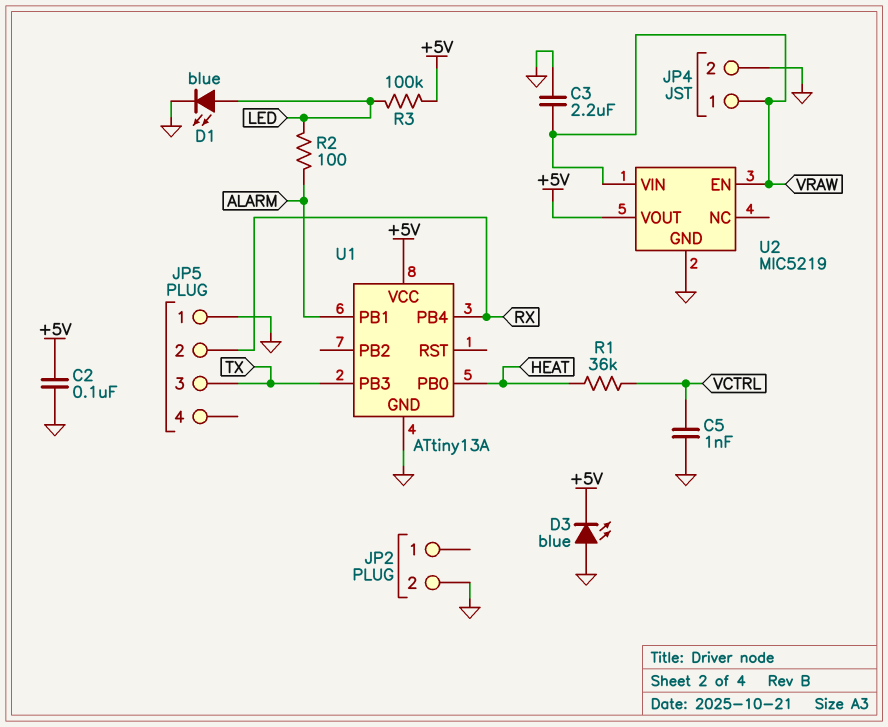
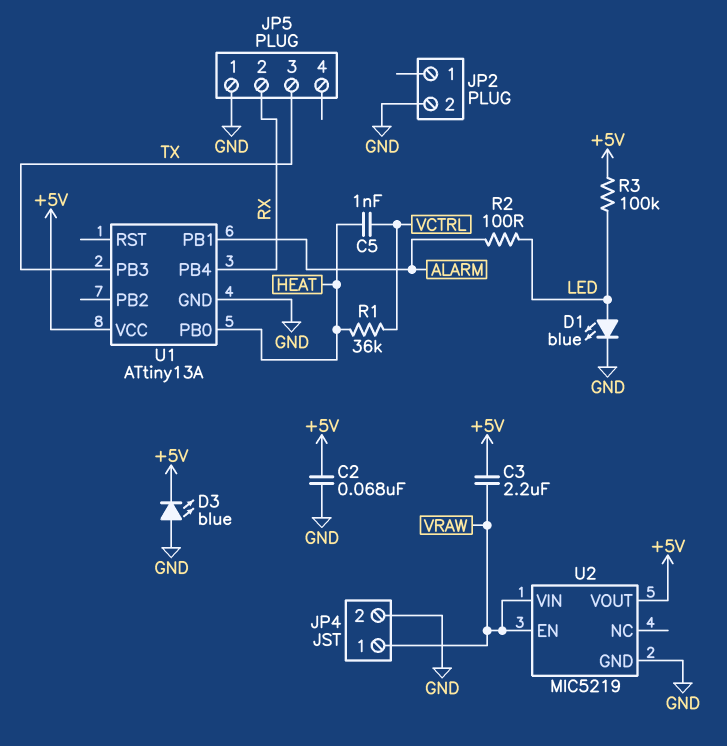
C2: 100nF (+5V, GND) -> 68nF (+5V, GND)
C3: 2.2uF (GND, VRAW) -> 2.2uF (+5V, VRAW)
C5: 1nF (GND, VCTRL) -> 1nF (HEAT, VCTRL)

